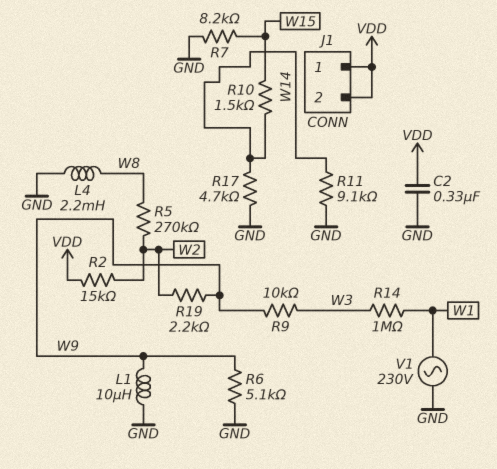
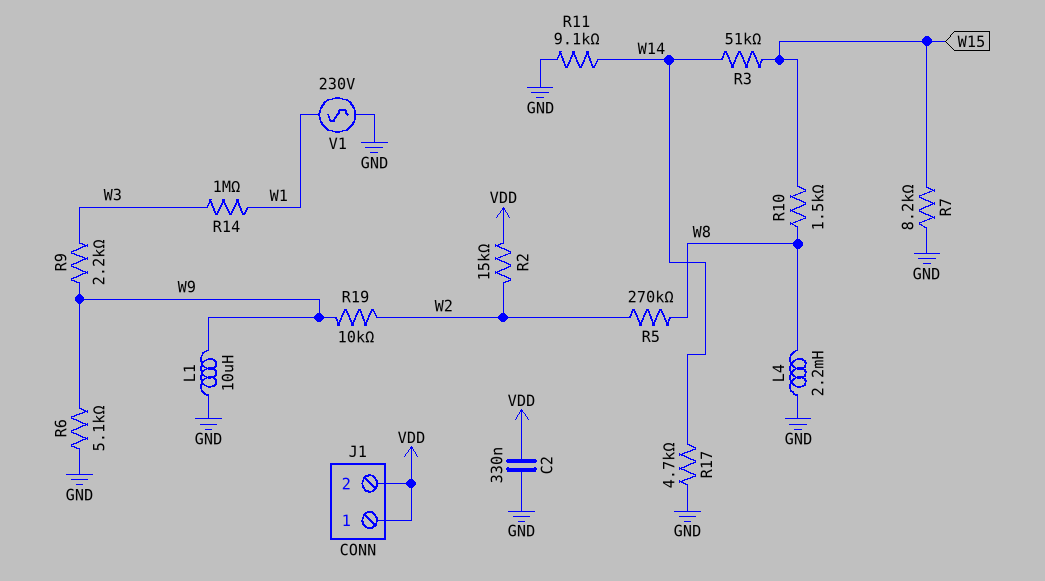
R3: none -> 51k (W14, W15)
R9: 10k (W3, W9) -> 2.2k (W3, W9)
R10: 1.5k (W14, W15) -> 1.5k (W8, W15)
R19: 2.2k (W2, W9) -> 10k (W2, W9)

